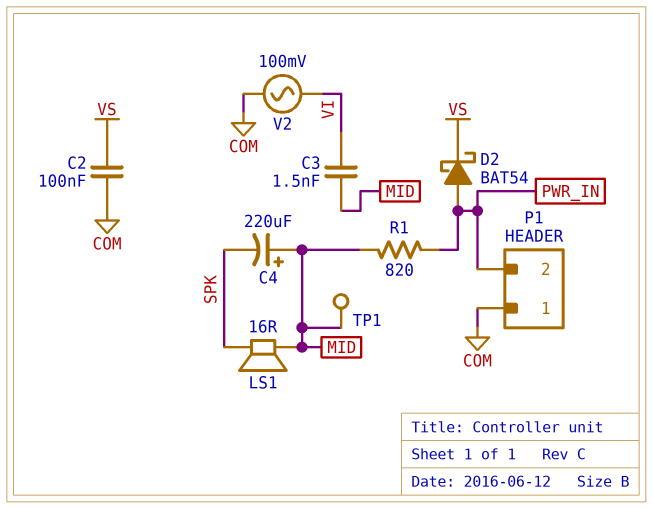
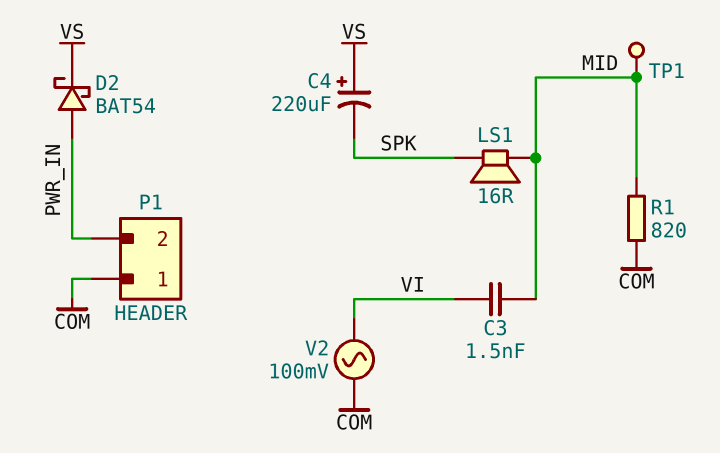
C2: 100nF (COM, VS) -> none
C4: 220uF (plus MID, minus SPK) -> 220uF (plus VS, minus SPK)
R1: 820 (MID, PWR_IN) -> 820 (COM, MID)

